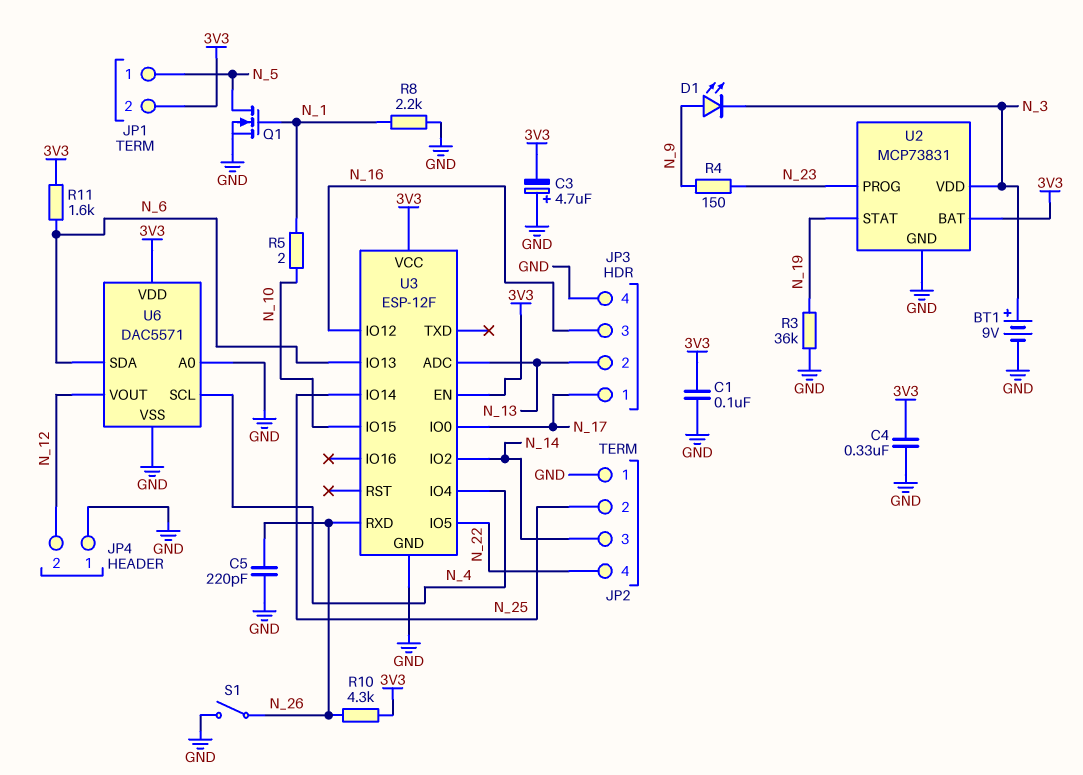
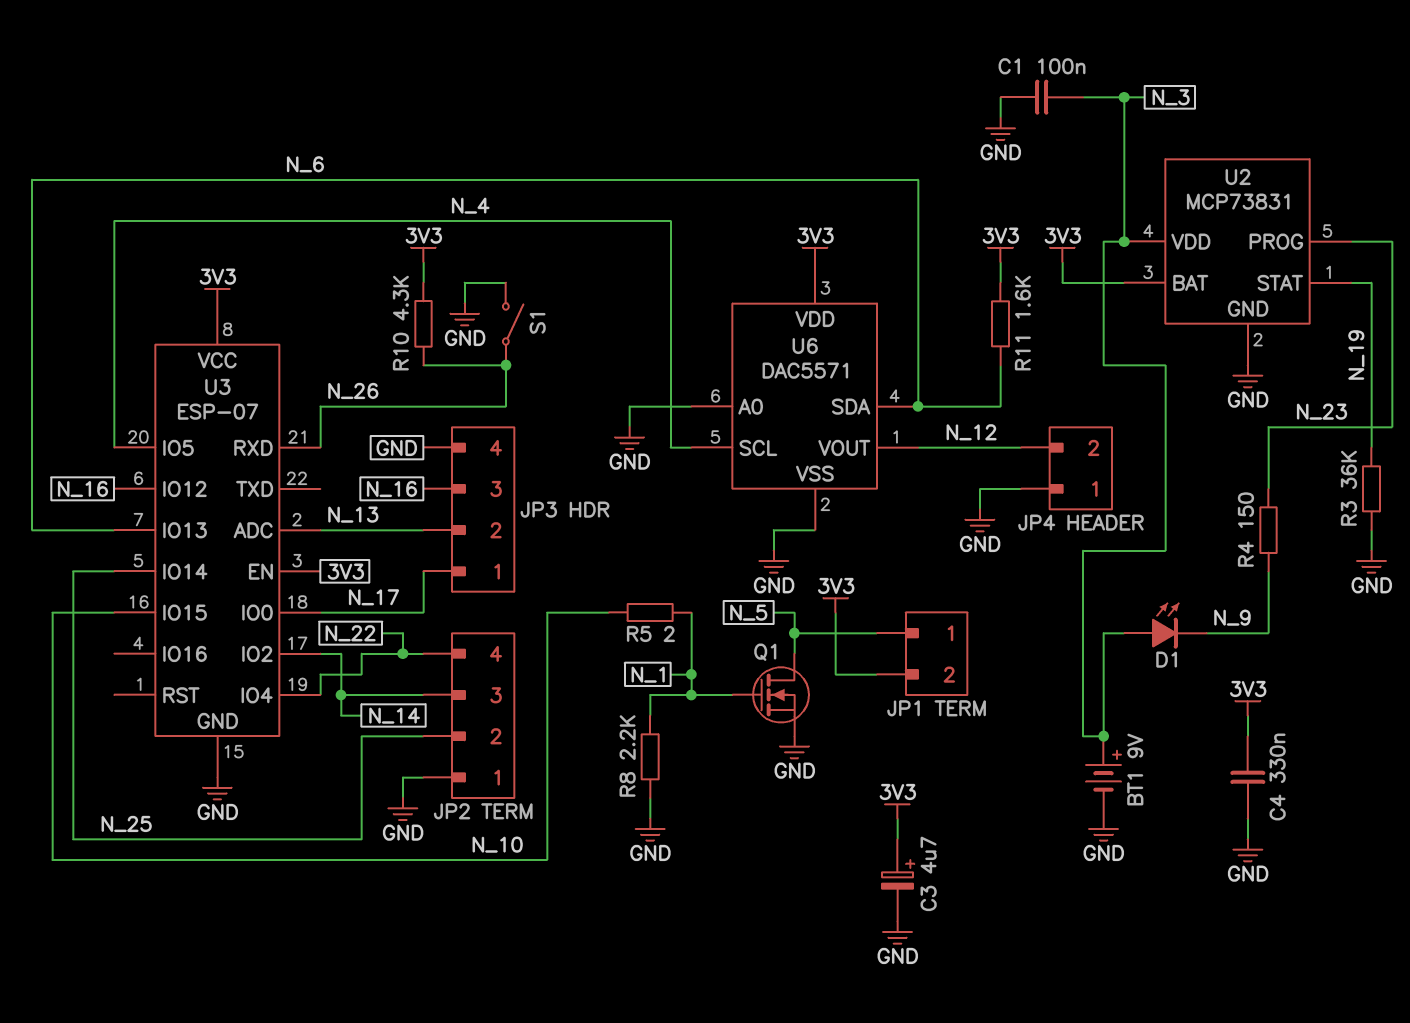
C1: 100nF (3V3, GND) -> 100nF (GND, N_3)
C3: 4.7uF (plus GND, minus 3V3) -> 4.7uF (plus 3V3, minus GND)
C5: 220pF (GND, N_26) -> none
D1: LED (A N_9, K N_3) -> LED (A N_3, K N_9)
U3: ESP-12F -> ESP-07
U3 pin IO4: N_4 -> N_22
U3 pin IO5: N_22 -> N_4

